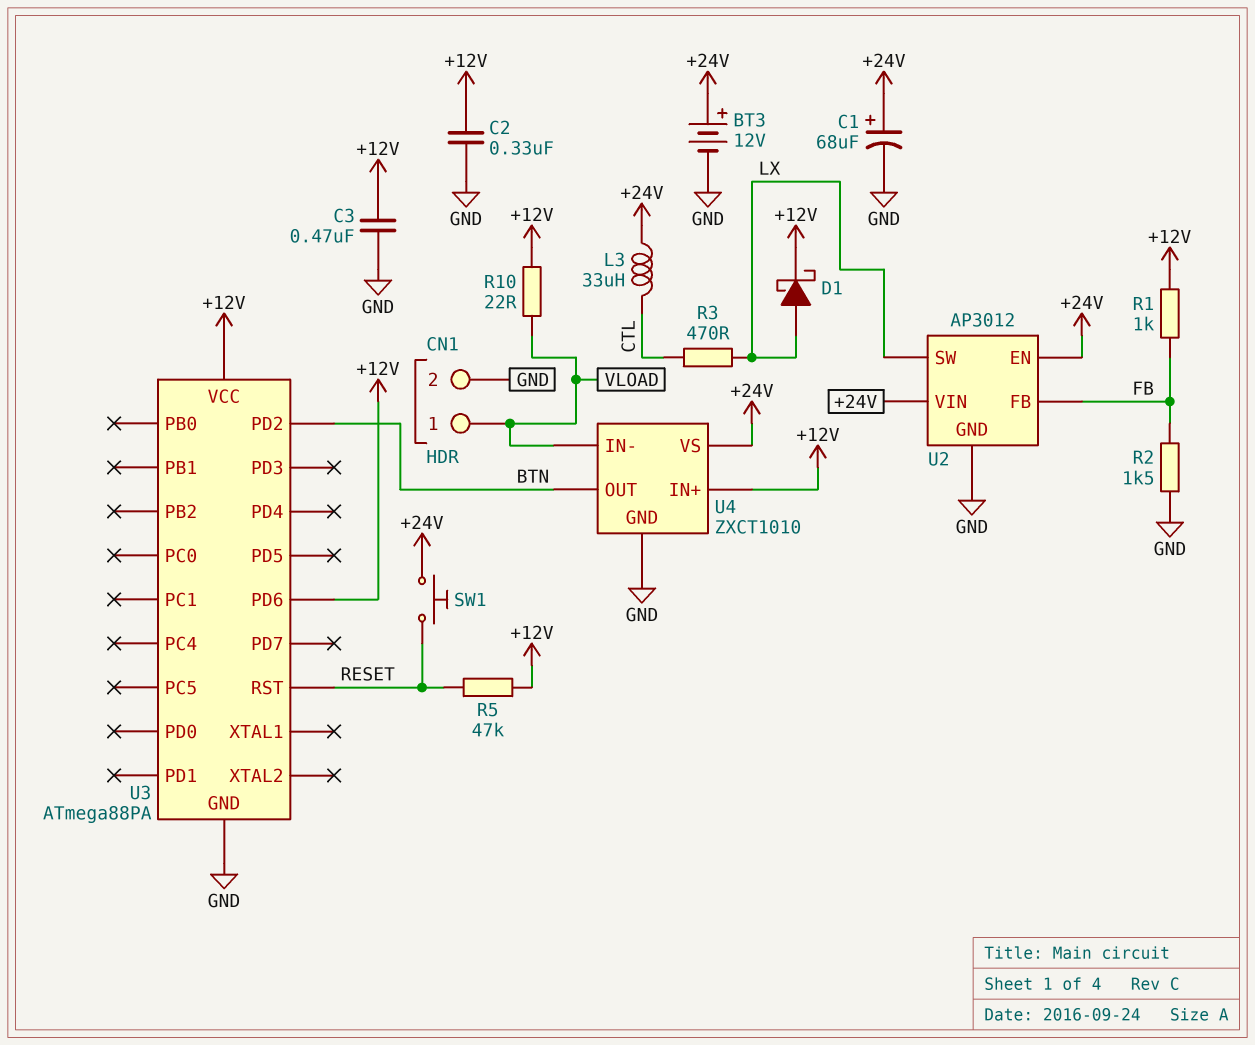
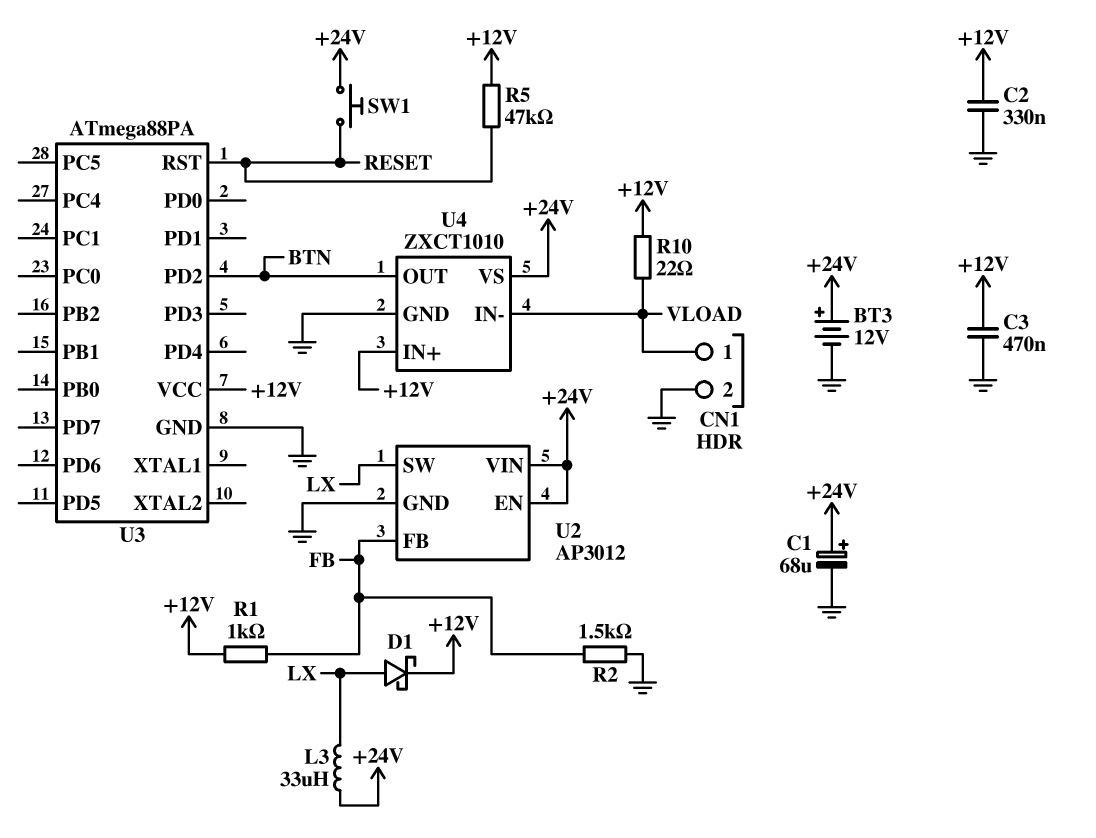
L3: 33uH (+24V, CTL) -> 33uH (+24V, LX)
R3: 470 (CTL, LX) -> none
U3 pin PD6: +12V -> none

